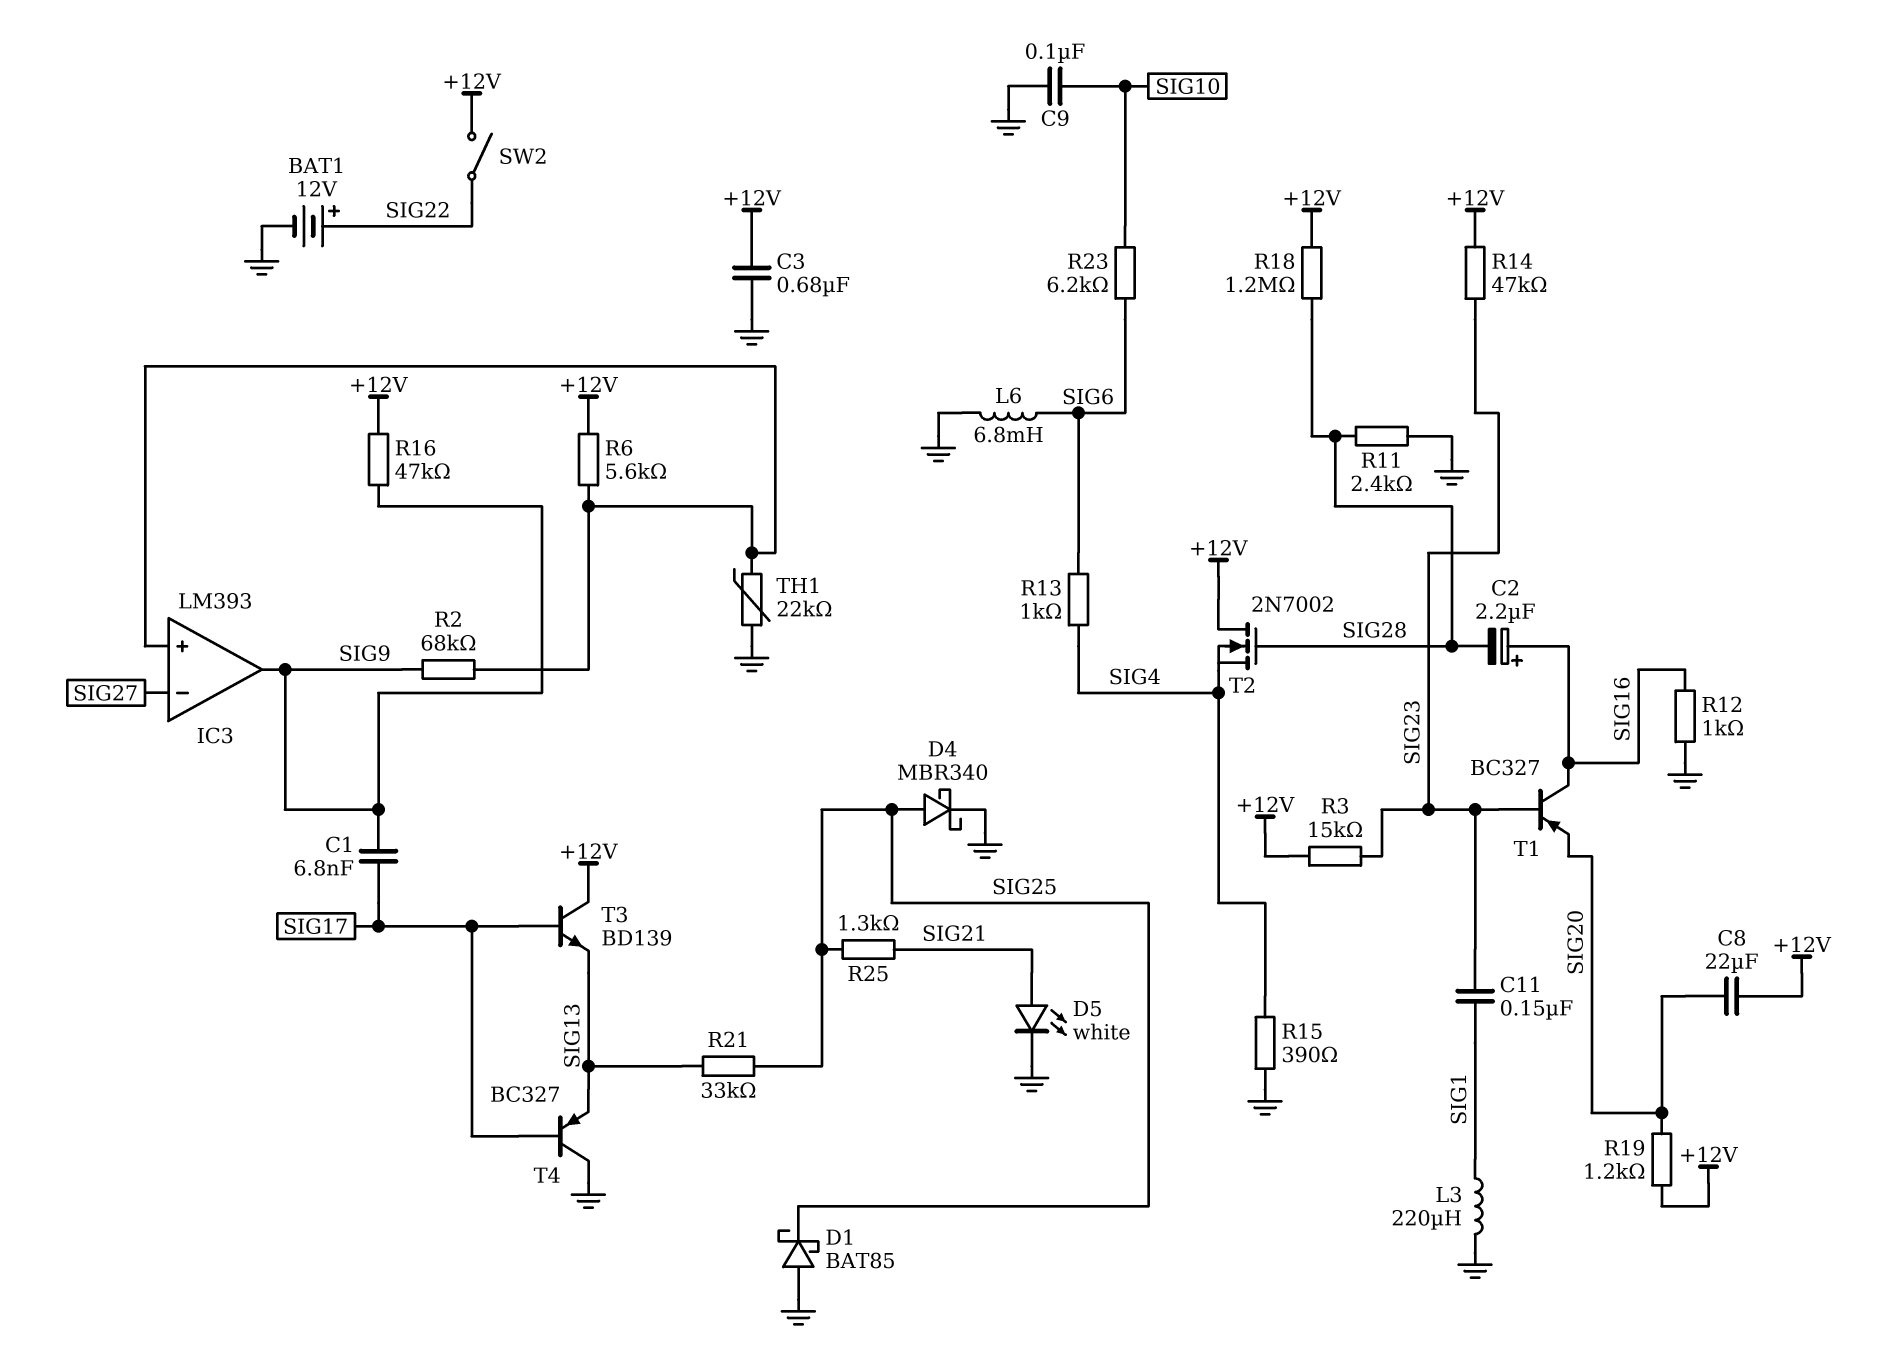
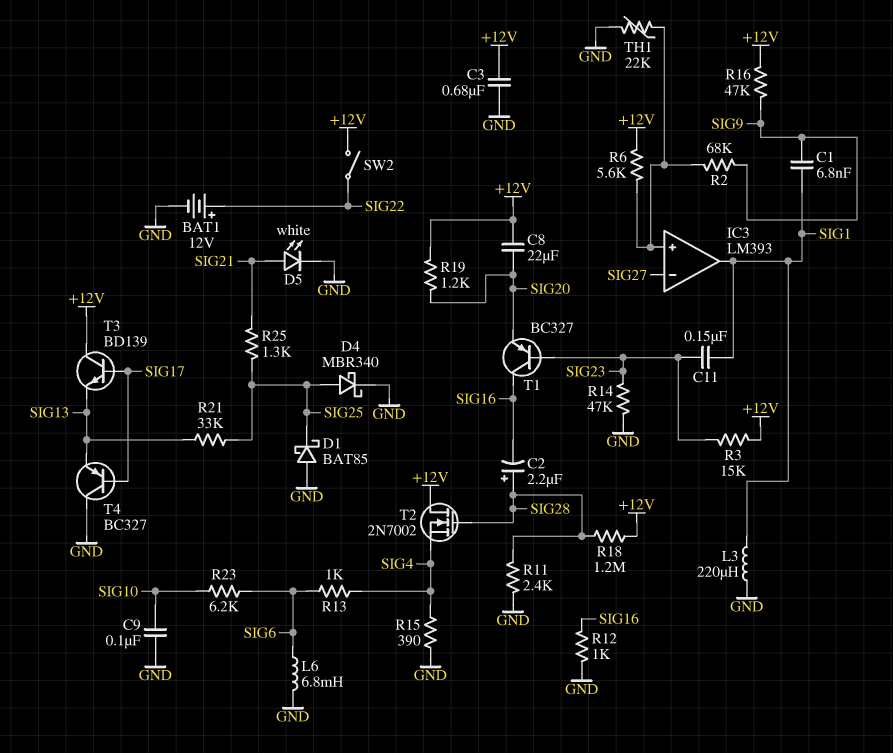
C1: 6.8nF (SIG9, SIG17) -> 6.8nF (SIG1, SIG9)
C2: 2.2uF (plus SIG16, minus SIG28) -> 2.2uF (plus SIG28, minus SIG16)
IC3 pin out: SIG9 -> SIG1
R14: 47k (+12V, SIG23) -> 47k (GND, SIG23)

